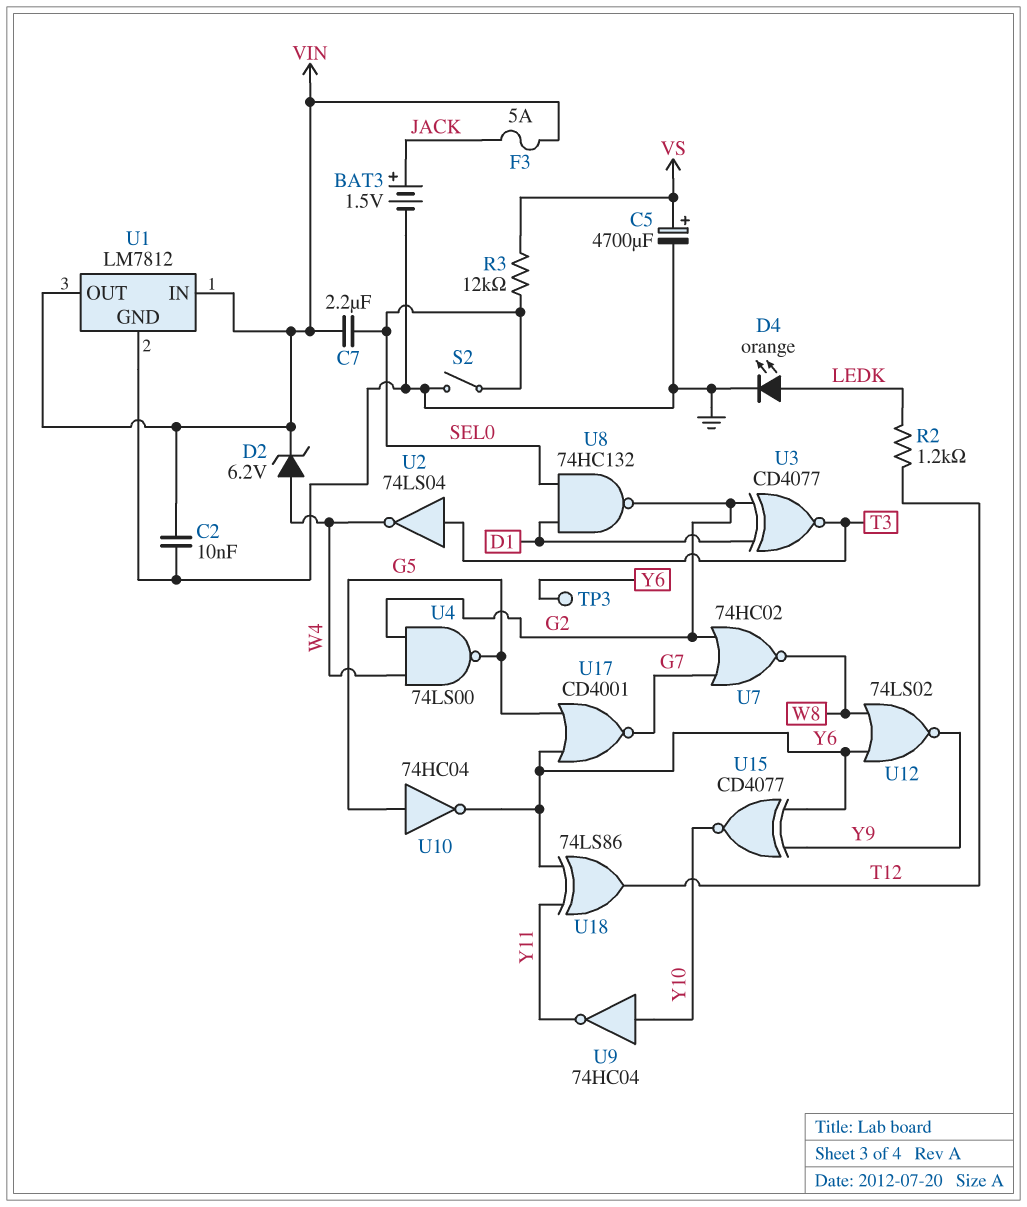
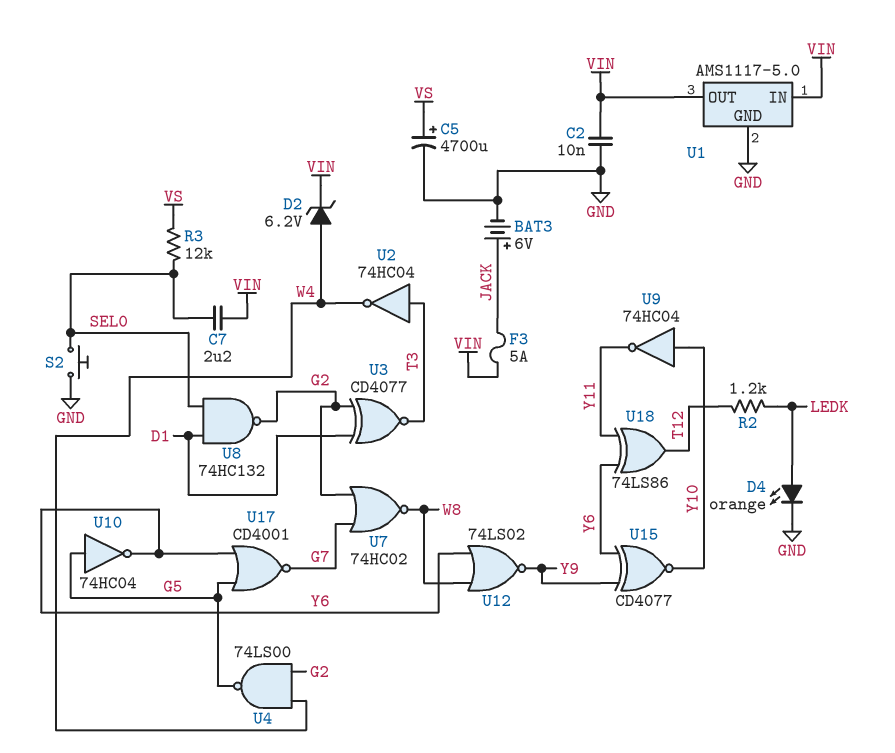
BAT3: 1.5V (plus JACK, minus GND) -> 6V (plus JACK, minus GND)
S2: switch (GND, SEL0) -> button (GND, SEL0)
TP3: test point (Y6) -> none
U1: LM7812 -> AMS1117-5.0
U2: NOT 74LS04 (in T3, out W4) -> NOT 74HC04 (in T3, out W4)

